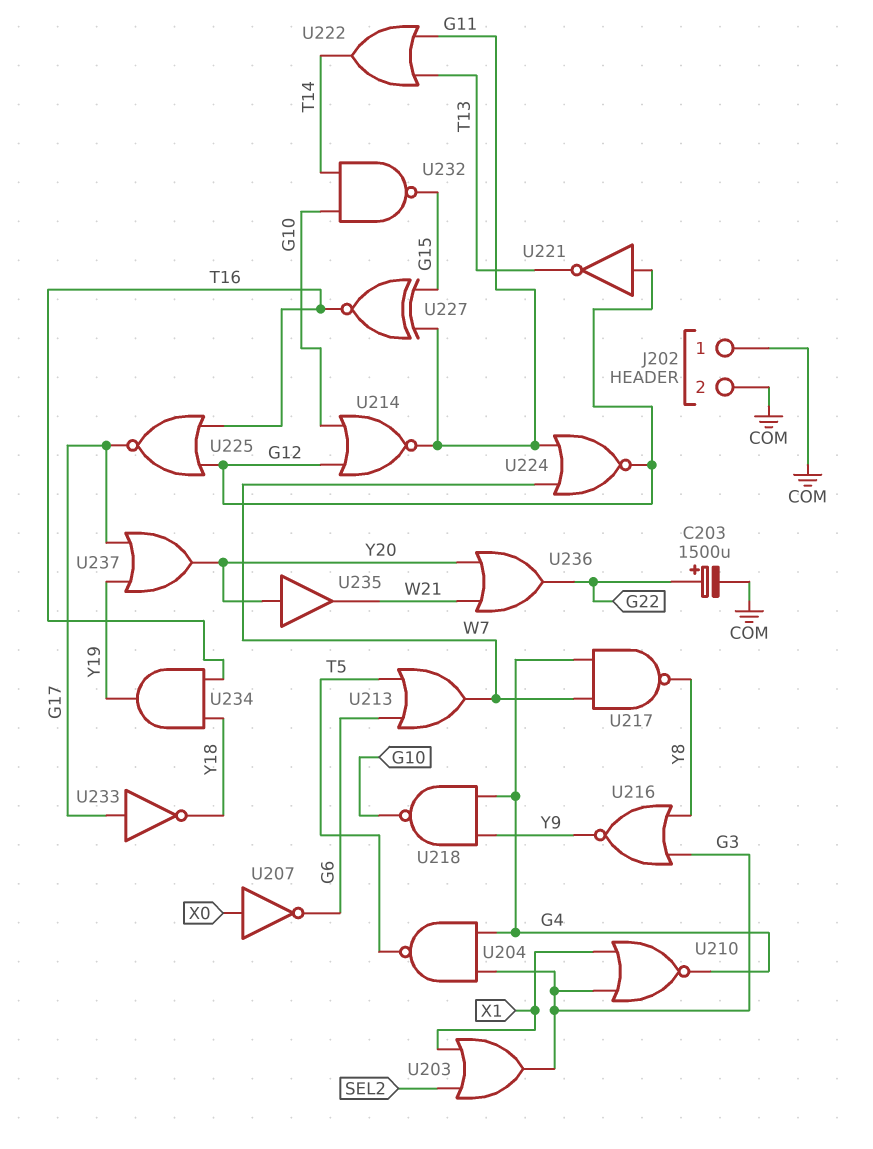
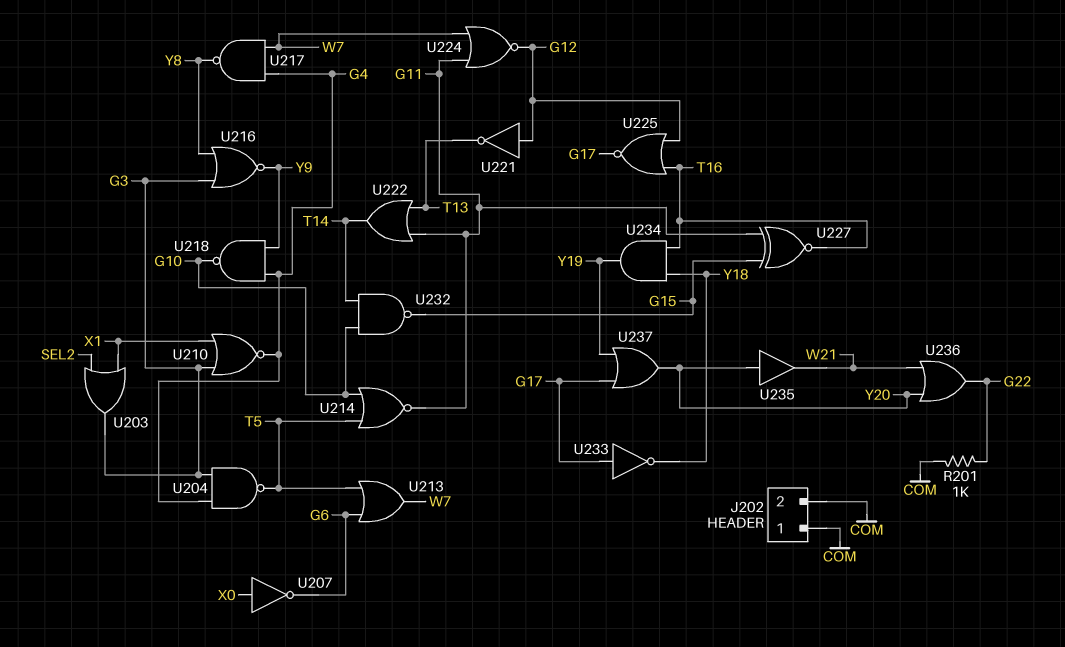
C203: 1500uF (plus G22, minus COM) -> none
R201: none -> 1k (COM, G22)
U214: NOR (in G10, in G12, out G11) -> NOR (in G10, in T5, out G11)

